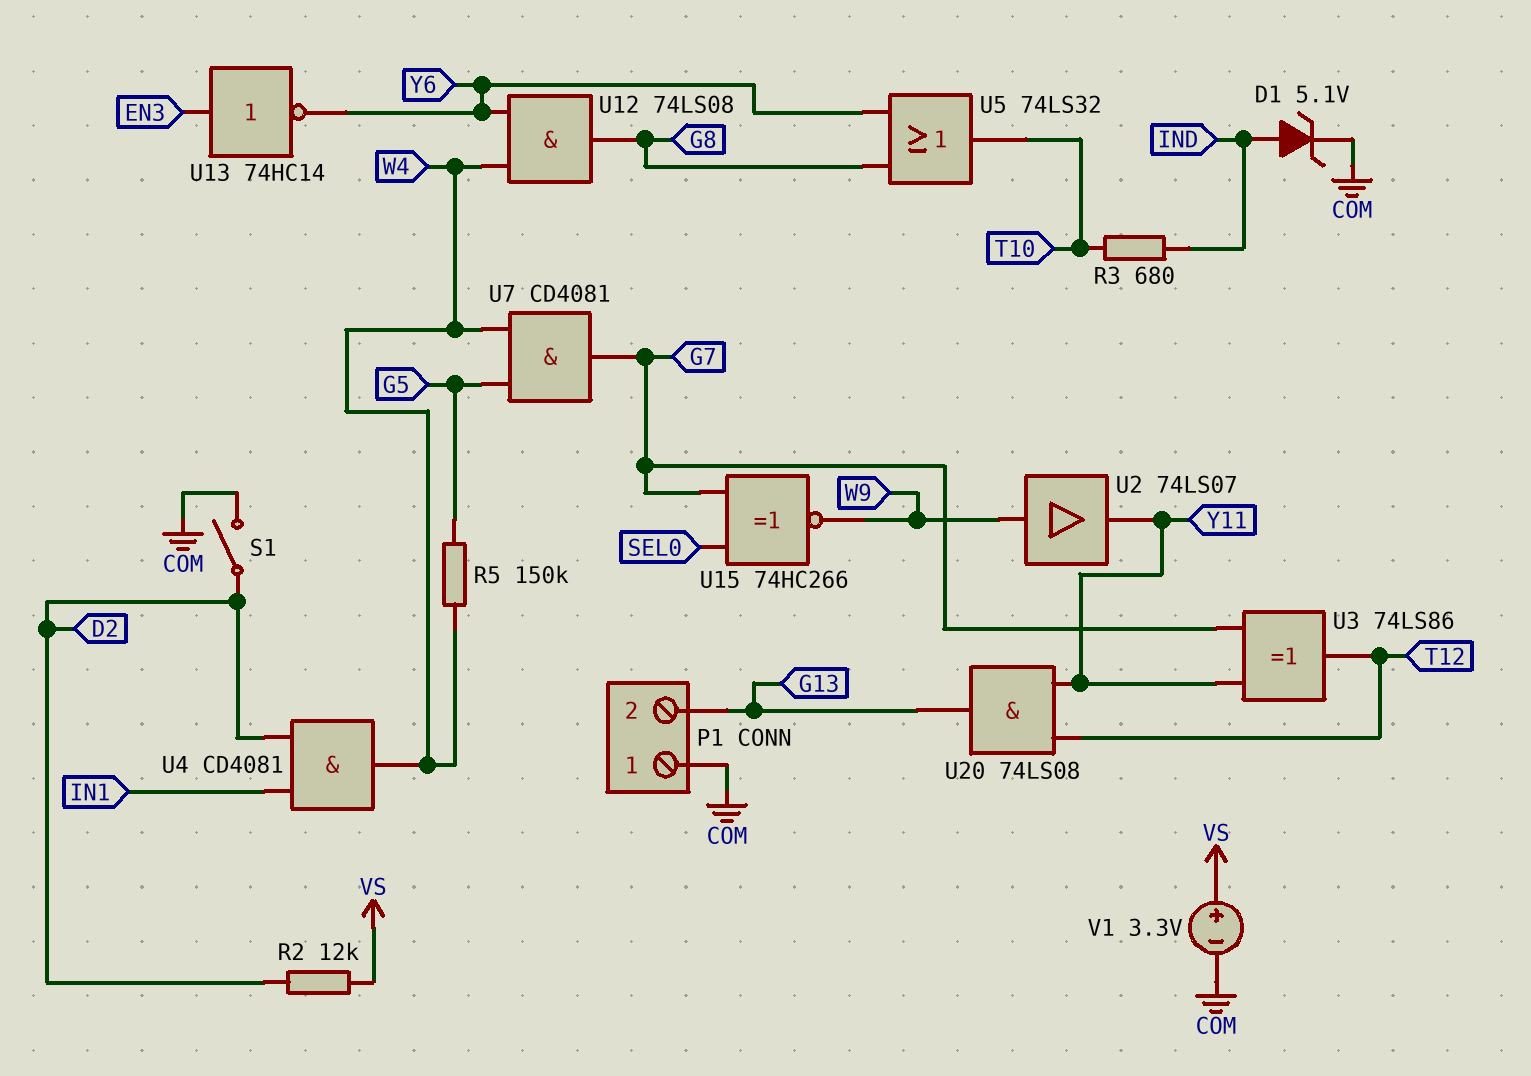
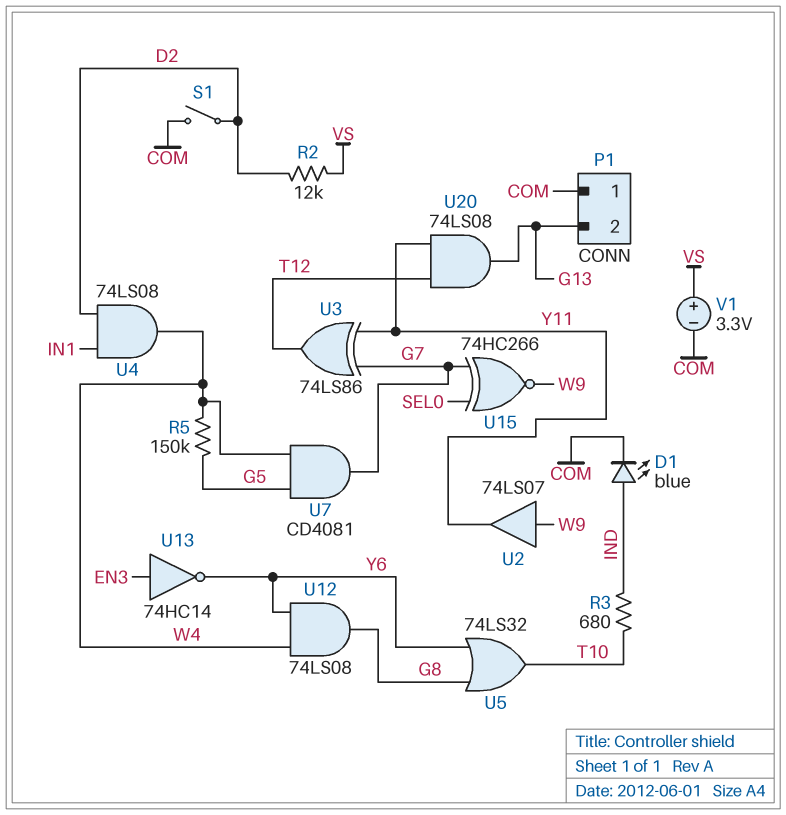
D1: zener 5.1V (A IND, K COM) -> LED blue (A IND, K COM)
U4: AND CD4081 (in D2, in IN1, out W4) -> AND 74LS08 (in D2, in IN1, out W4)

